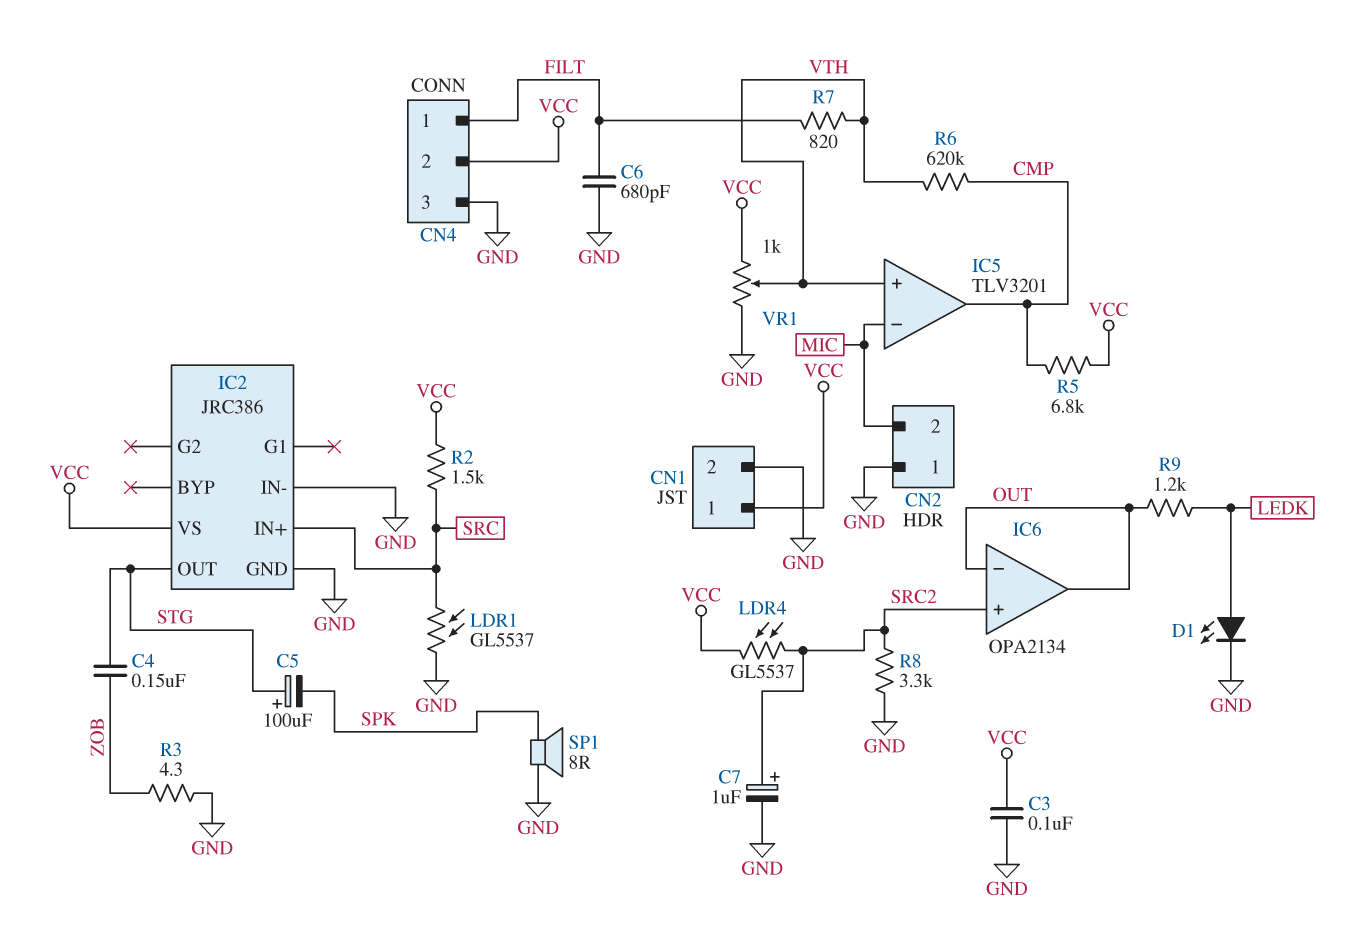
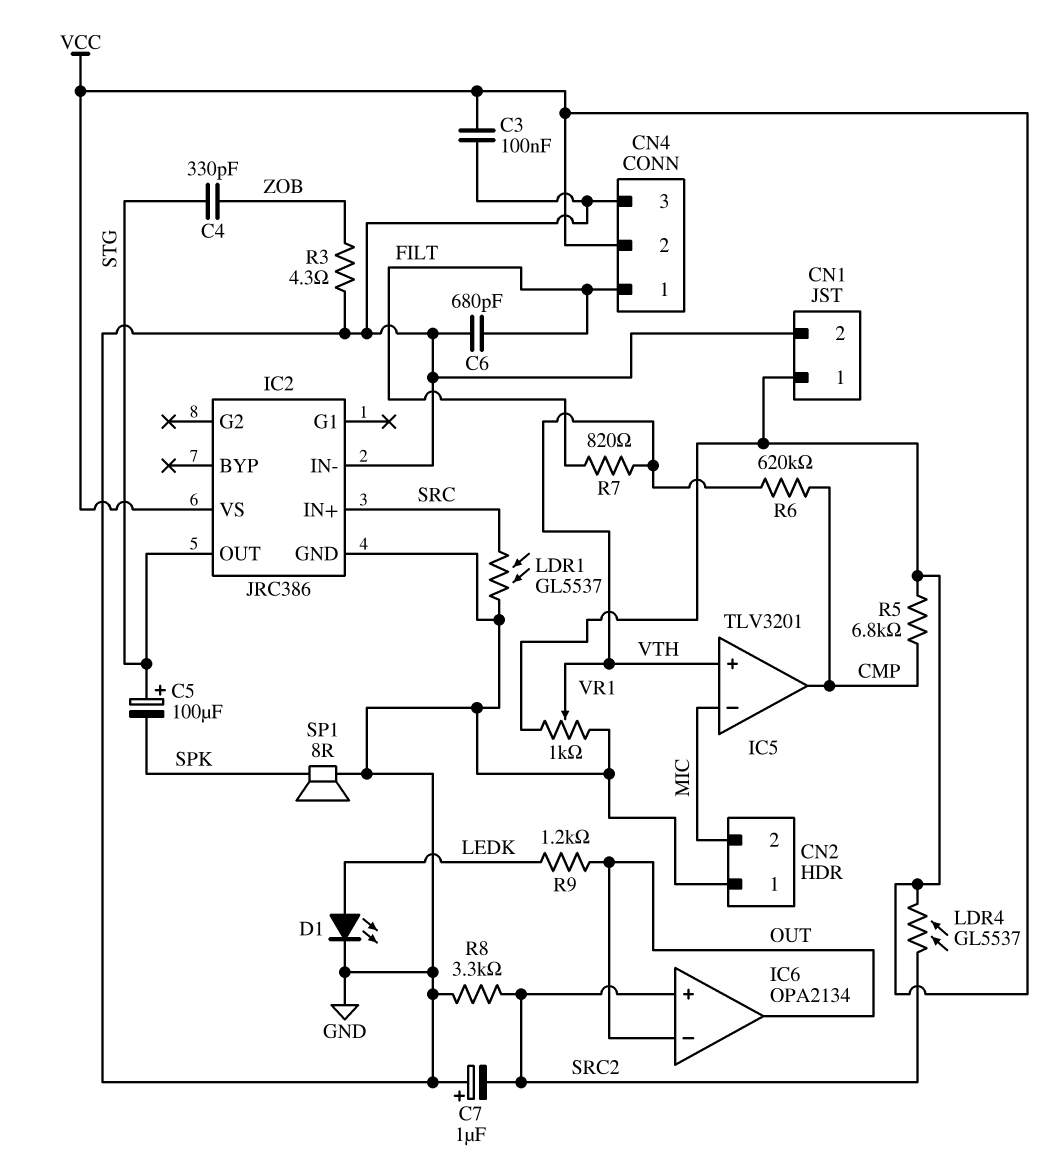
C4: 150nF (STG, ZOB) -> 330pF (STG, ZOB)
C7: 1uF (plus SRC2, minus GND) -> 1uF (plus GND, minus SRC2)
R2: 1.5k (SRC, VCC) -> none

